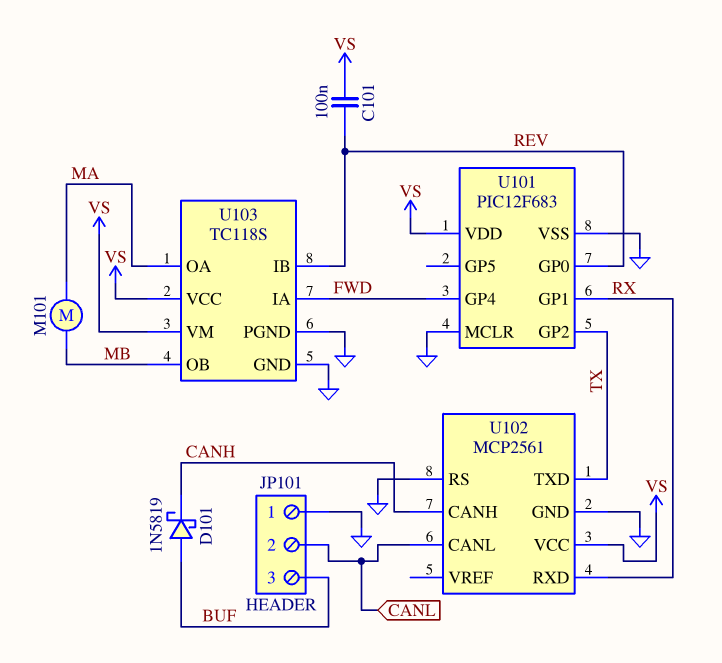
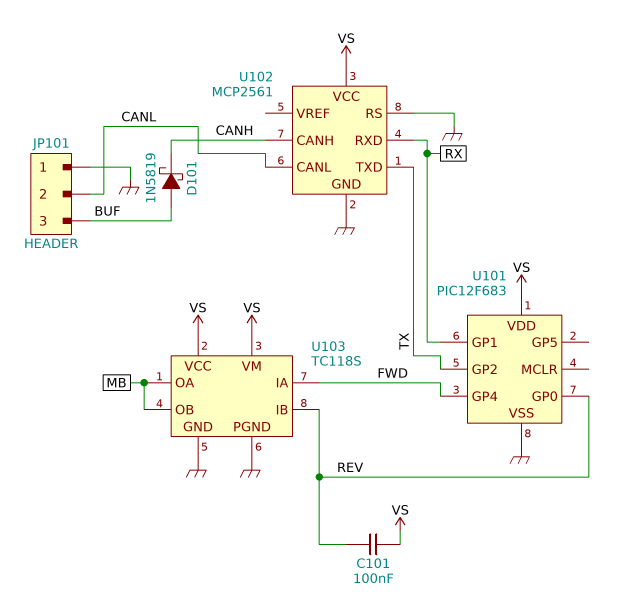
M101: motor (MA, MB) -> none
U101 pin MCLR: GND -> none
U103 pin OA: MA -> MB

